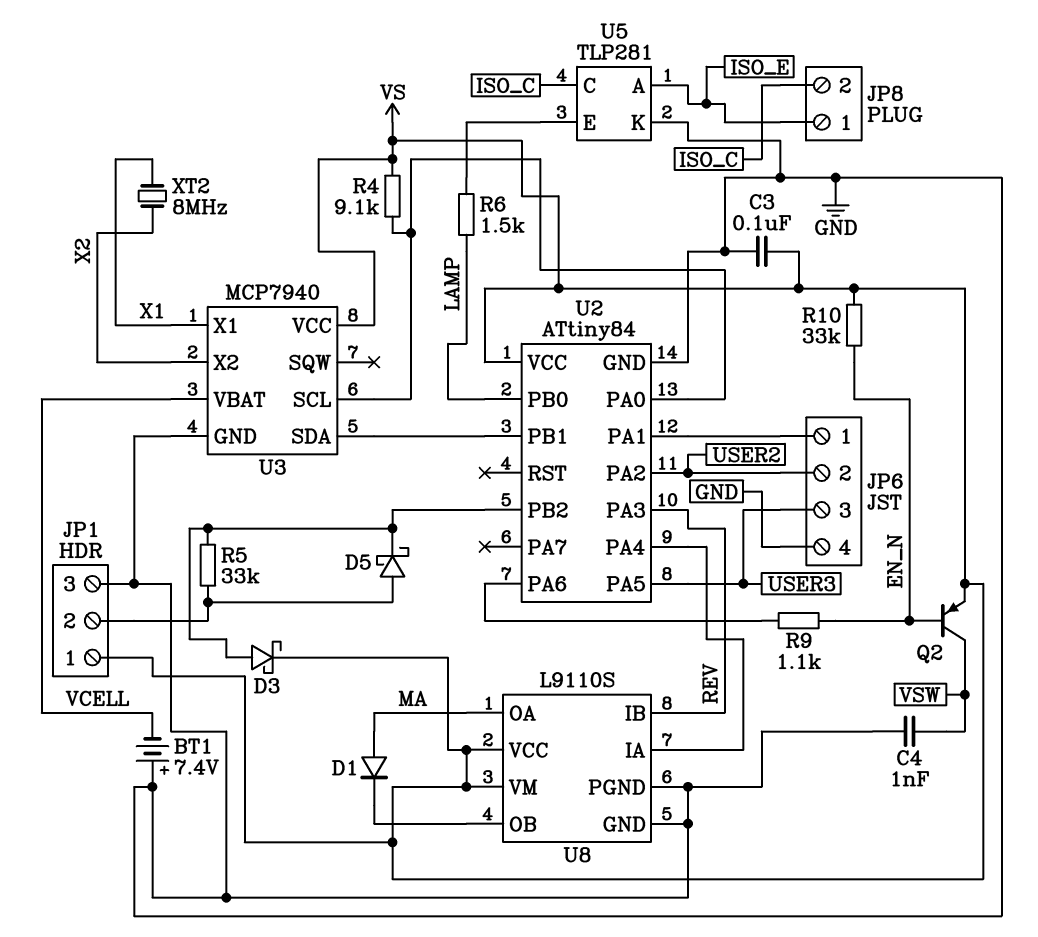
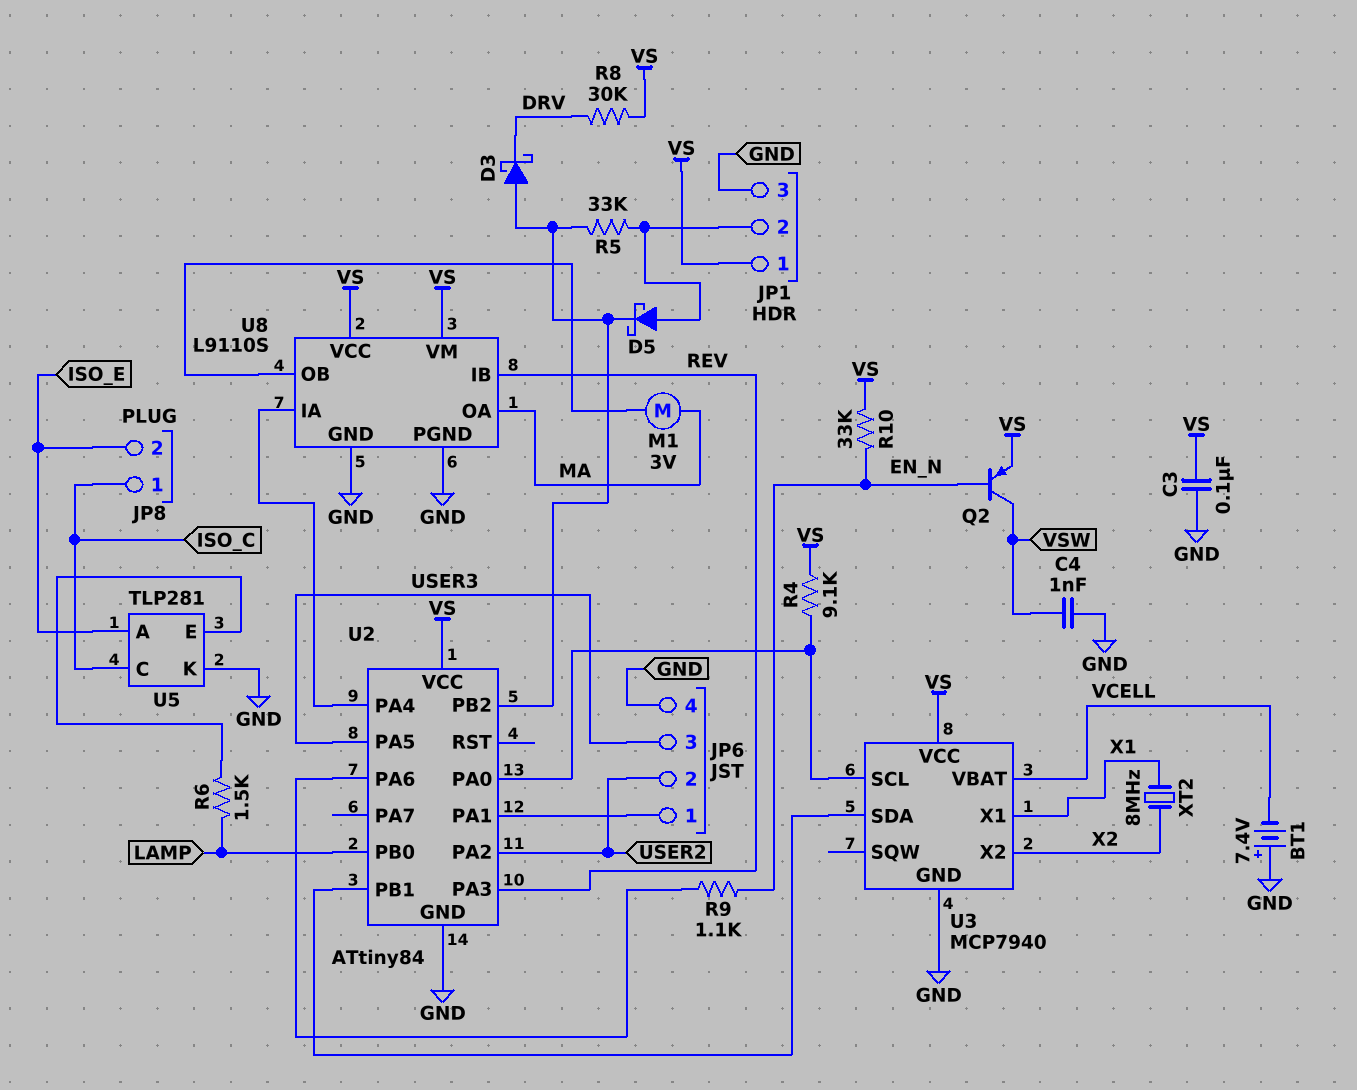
D1: diode (A MA, K U8/OB) -> none
D3: schottky (A U2/PB2, K VS) -> schottky (A U2/PB2, K DRV)
JP8 pin 1: ISO_E -> ISO_C
JP8 pin 2: ISO_C -> ISO_E
M1: none -> motor 3V (MA, U8/OB)
R8: none -> 30k (DRV, VS)

